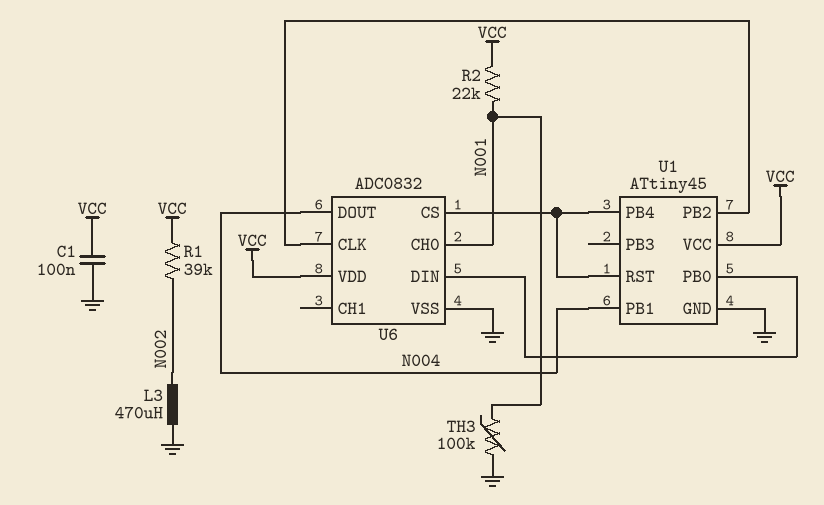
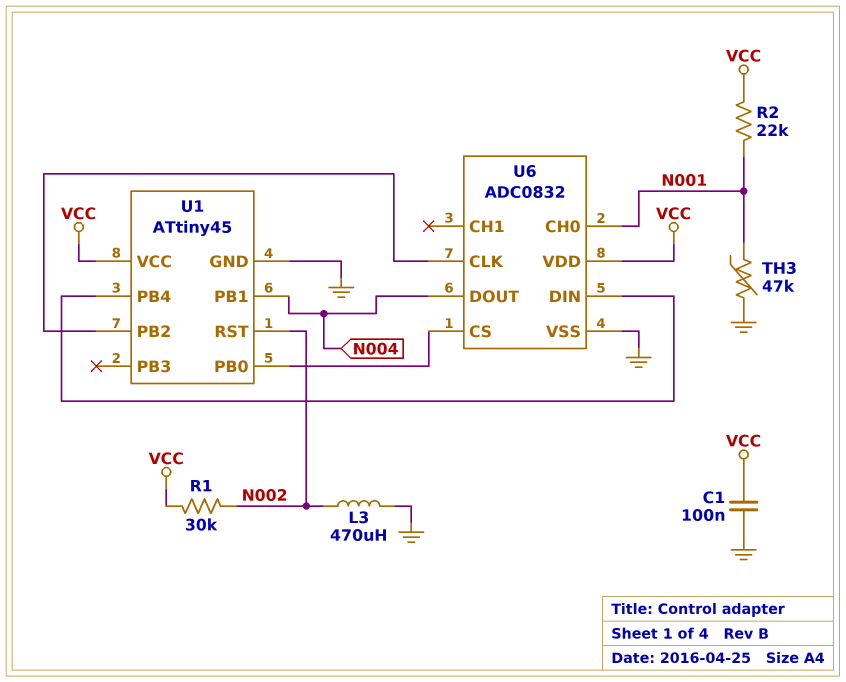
R1: 39k (N002, VCC) -> 30k (N002, VCC)
TH3: 100k (GND, N001) -> 47k (GND, N001)
U1 pin RST: U1/PB4 -> N002
U6 pin CS: U1/PB4 -> U1/PB0
U6 pin DIN: U1/PB0 -> U1/PB4

